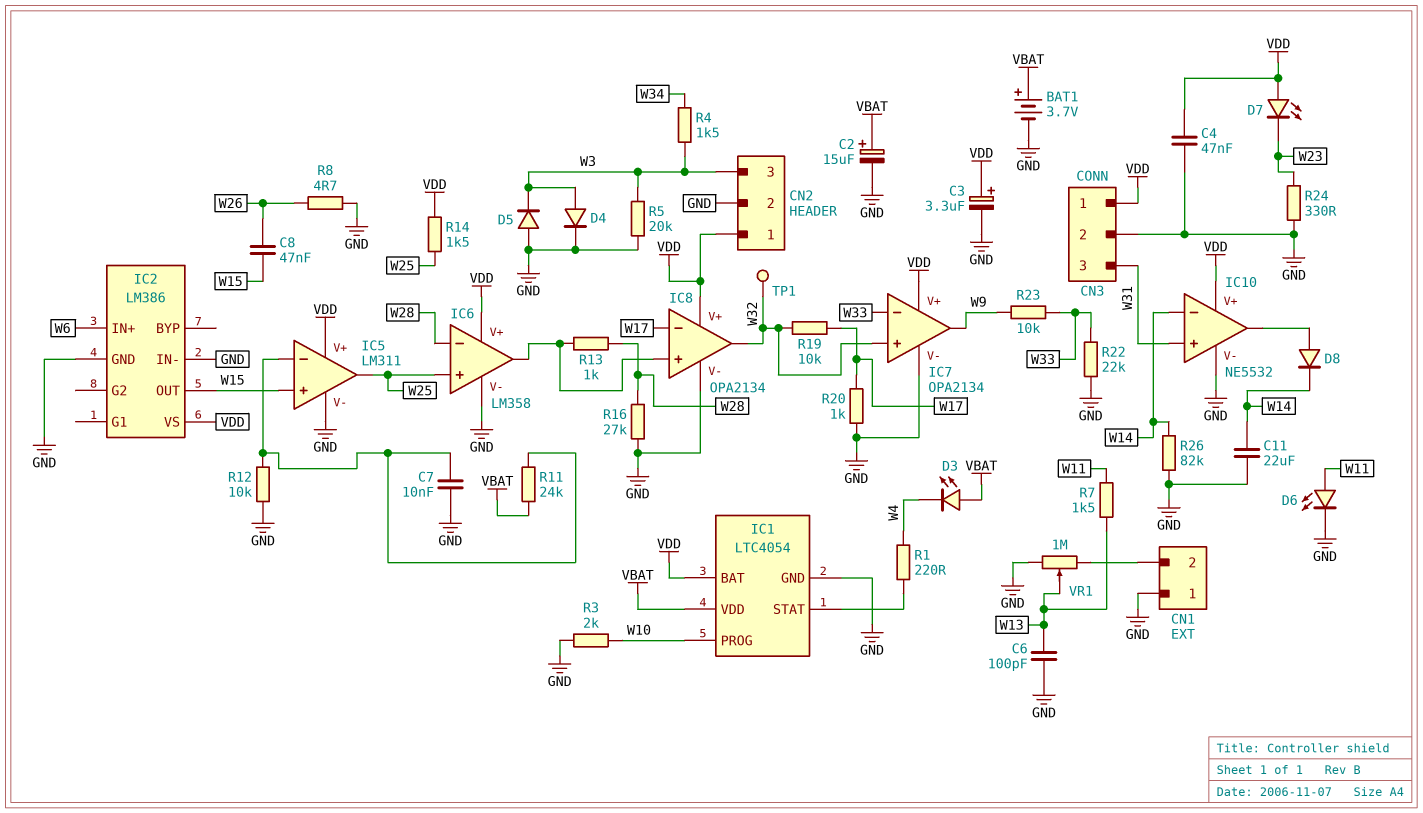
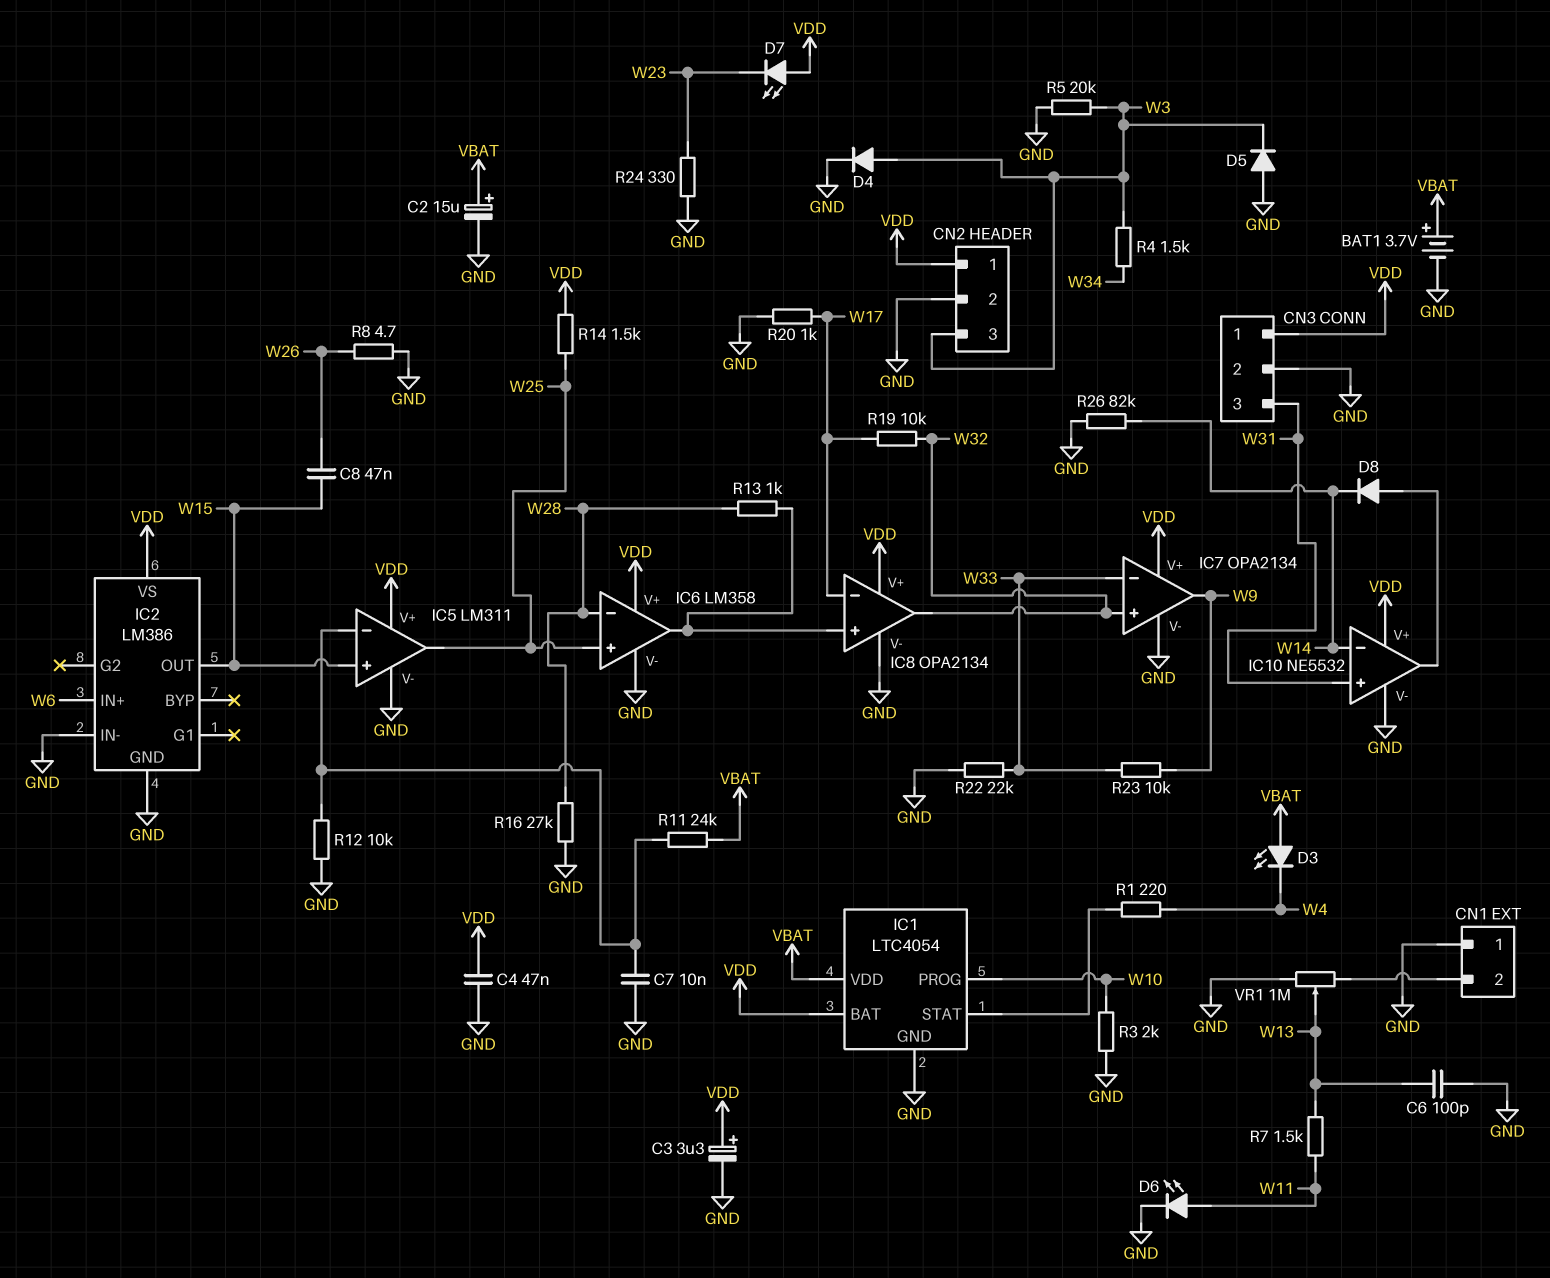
C11: 22uF (GND, W14) -> none
TP1: test point (W32) -> none

